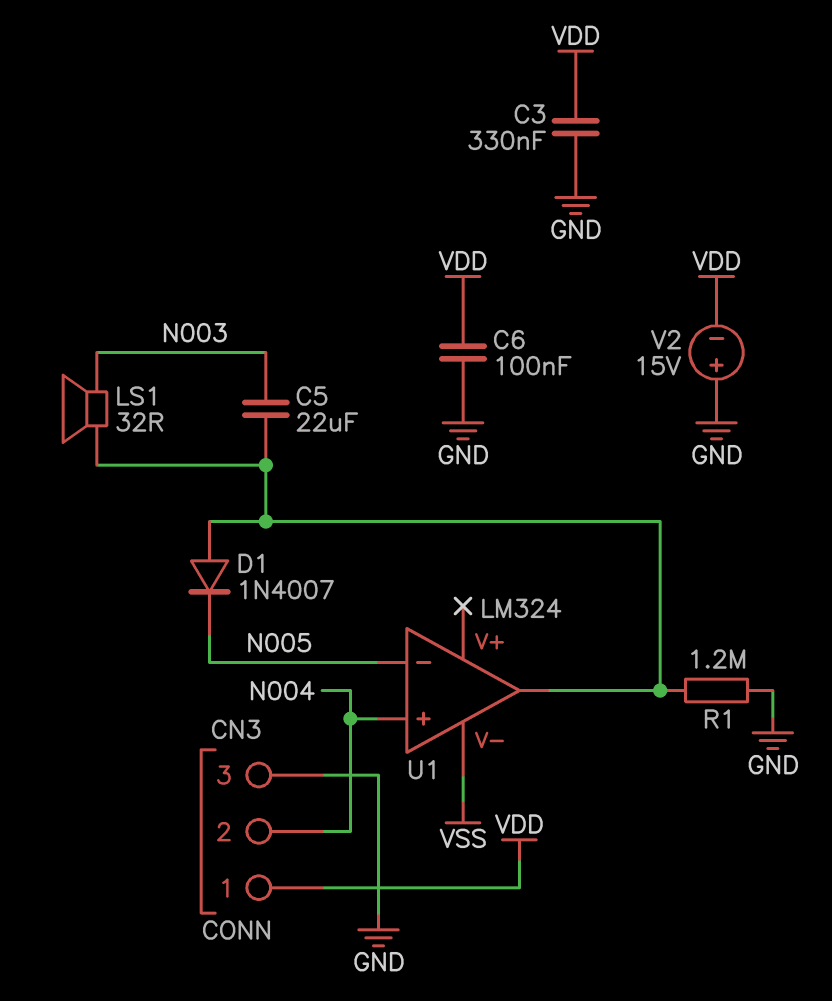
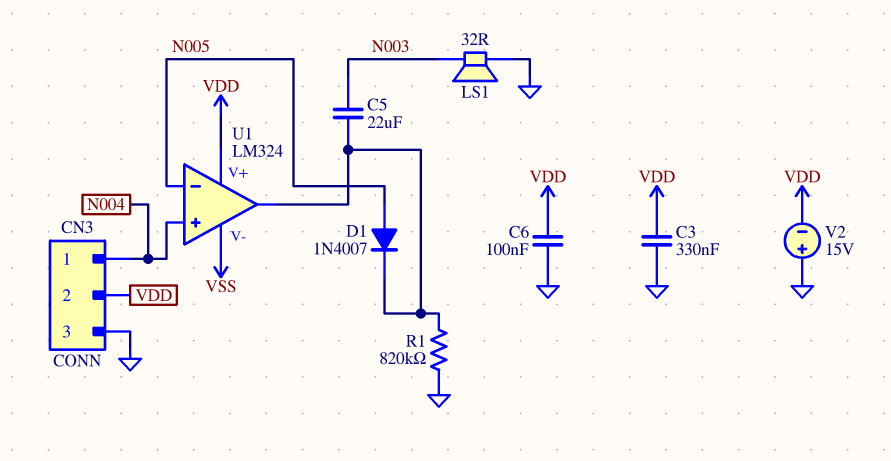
CN3 pin 1: VDD -> N004
CN3 pin 2: N004 -> VDD
D1: diode 1N4007 (A U1/out, K N005) -> diode 1N4007 (A N005, K U1/out)
LS1: speaker 32R (N003, U1/out) -> speaker 32R (GND, N003)
R1: 1.2M (GND, U1/out) -> 820k (GND, U1/out)
U1 pin V+: none -> VDD

